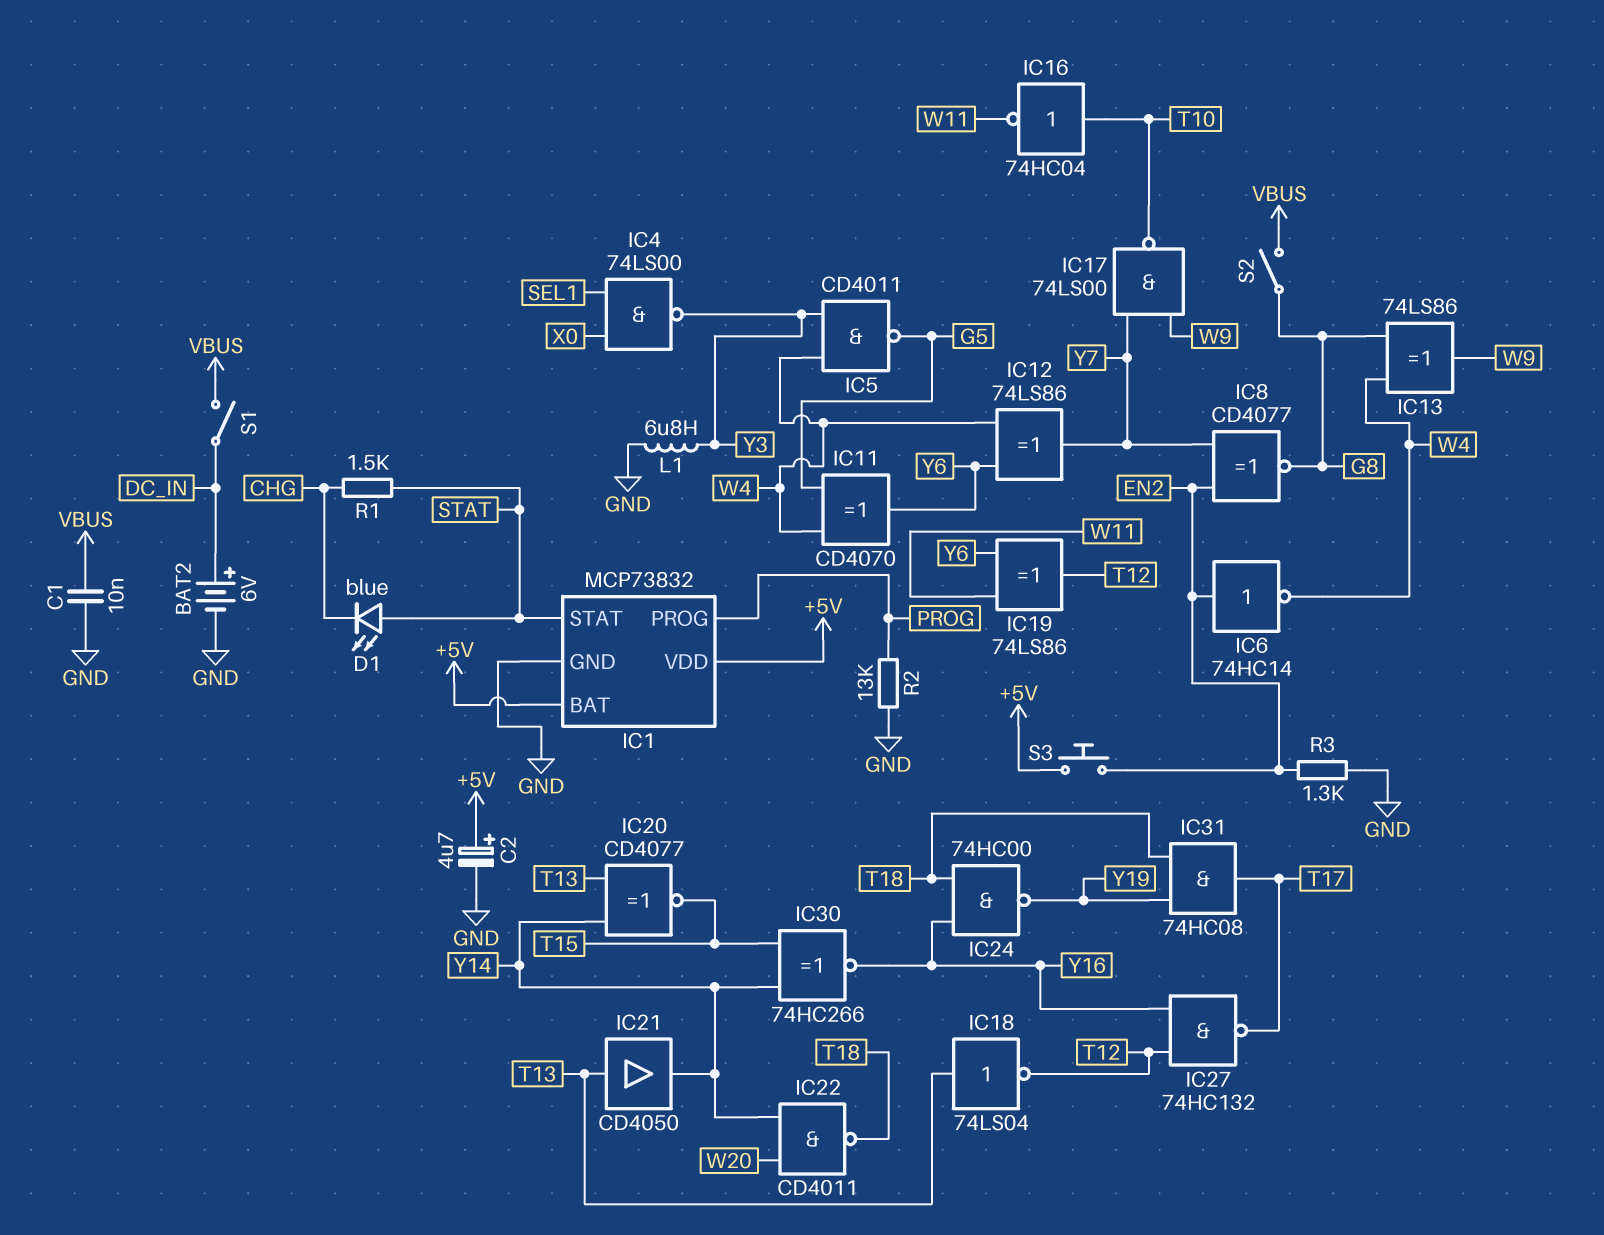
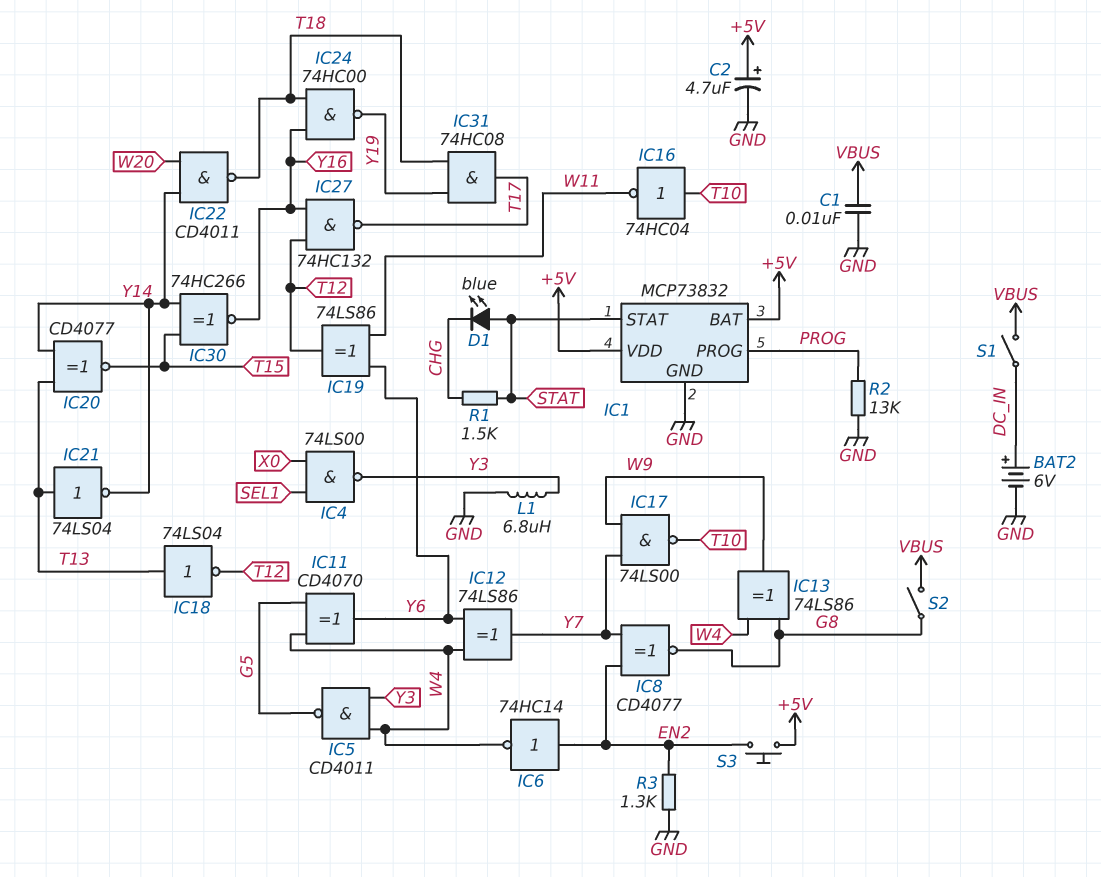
IC21: buffer CD4050 (in T13, out Y14) -> NOT 74LS04 (in T13, out Y14)

